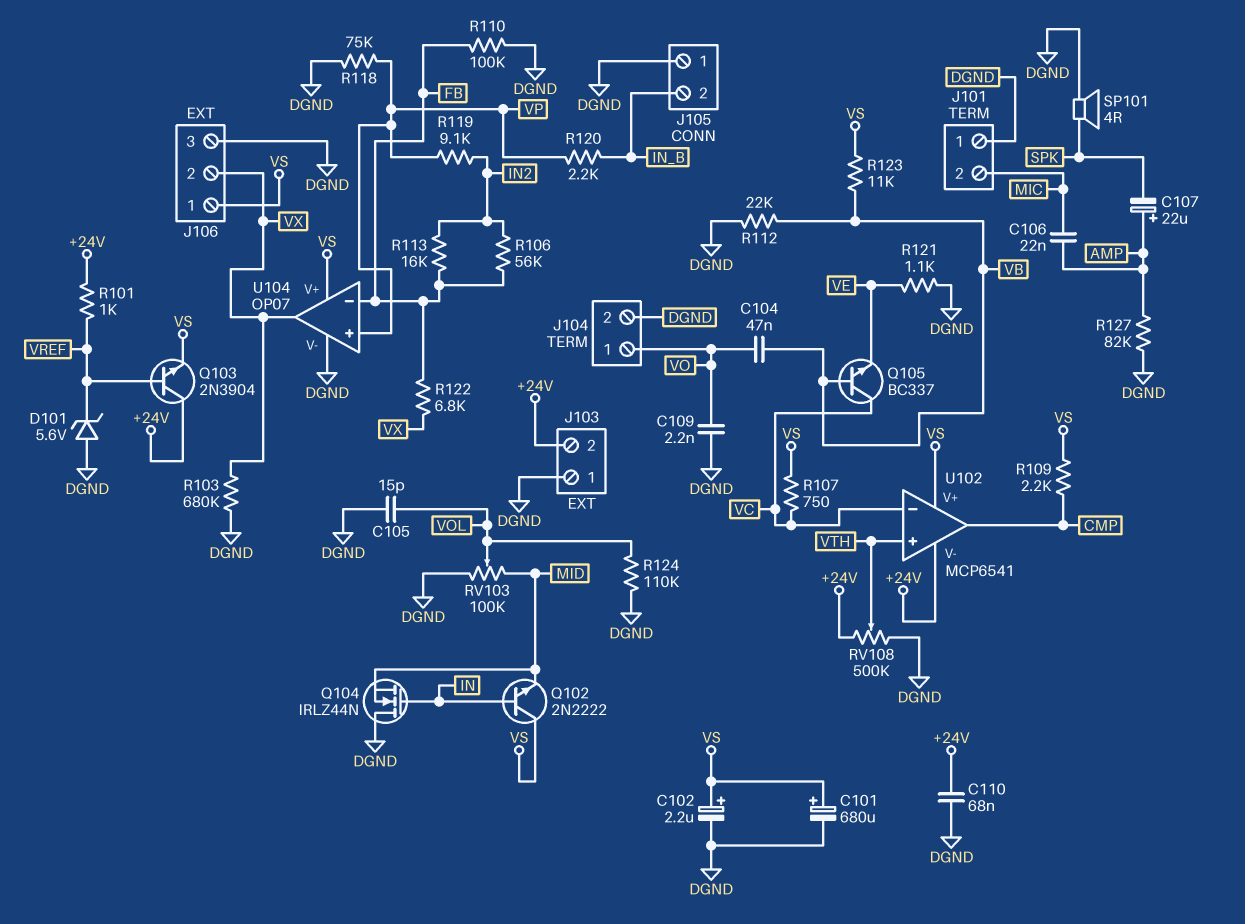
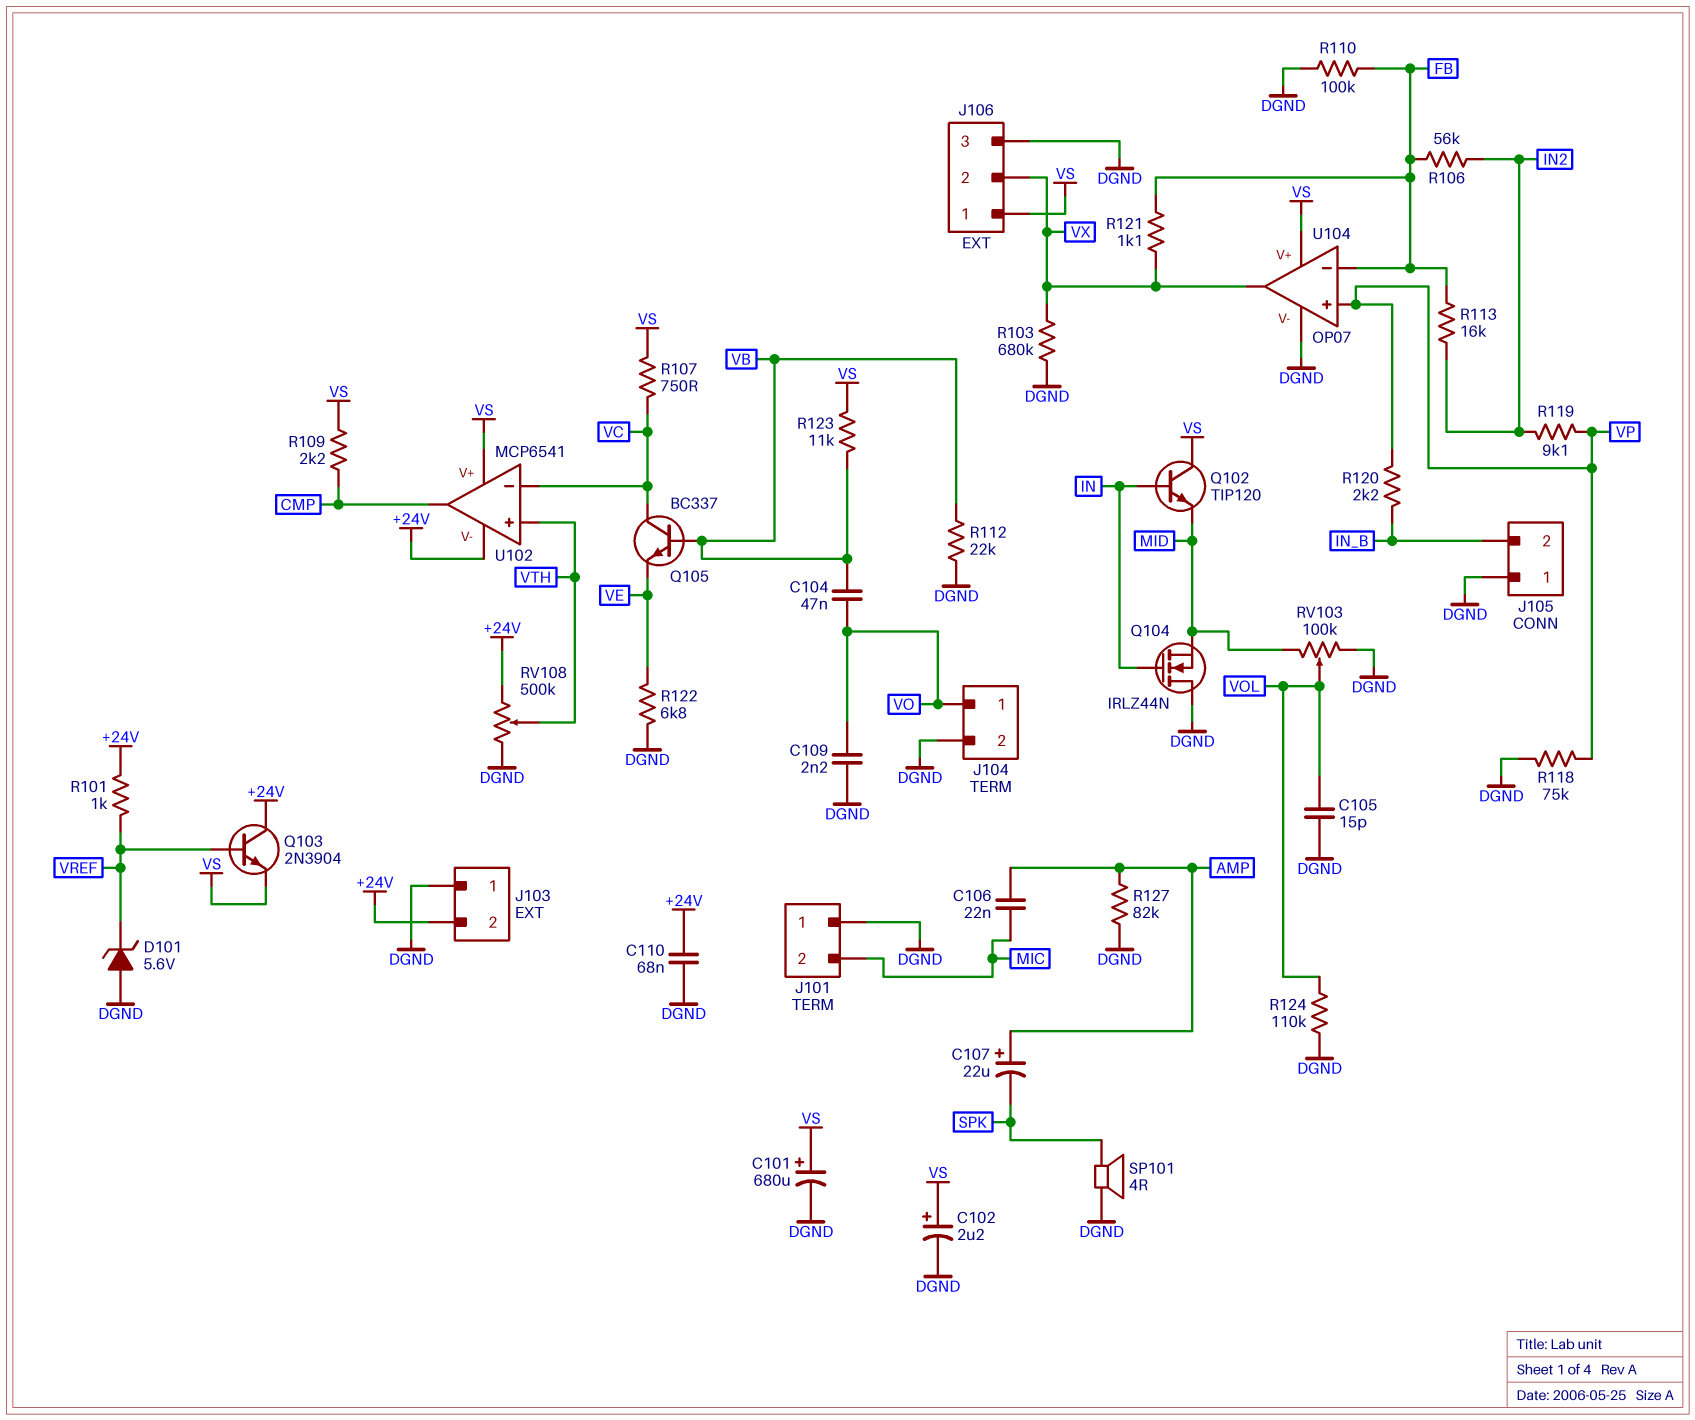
Q102: NPN 2N2222 (B IN, C VS, E MID) -> NPN TIP120 (B IN, C VS, E MID)
R121: 1.1k (DGND, VE) -> 1.1k (FB, VX)
R122: 6.8k (FB, VX) -> 6.8k (DGND, VE)

